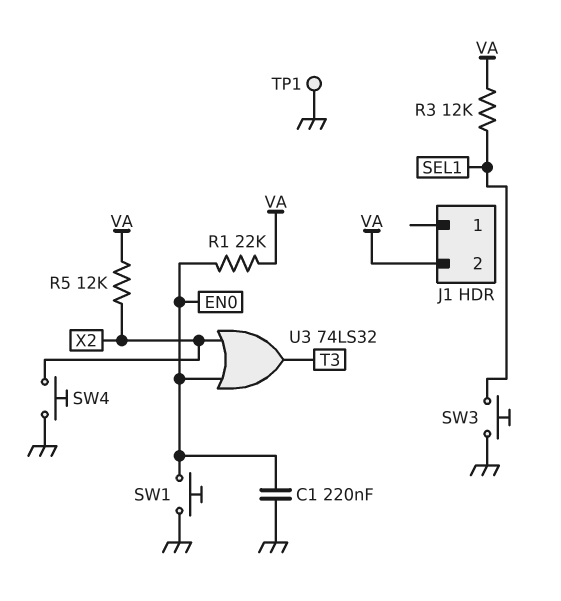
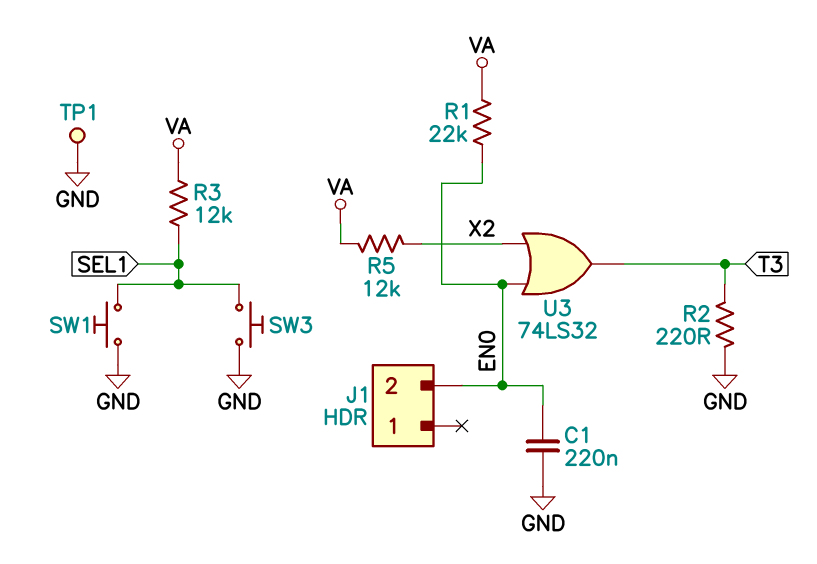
J1 pin 2: VA -> EN0
R2: none -> 220 (GND, T3)
SW1: button (EN0, GND) -> button (GND, SEL1)
SW4: button (GND, X2) -> none

